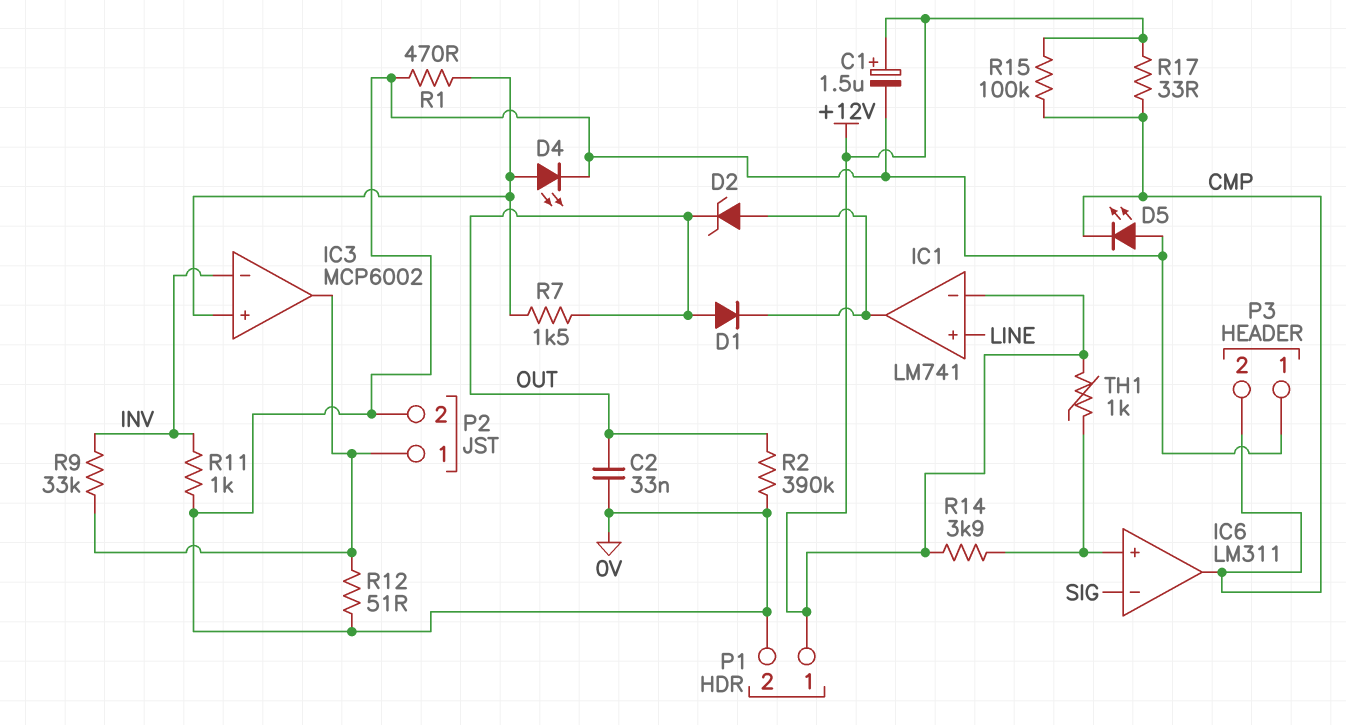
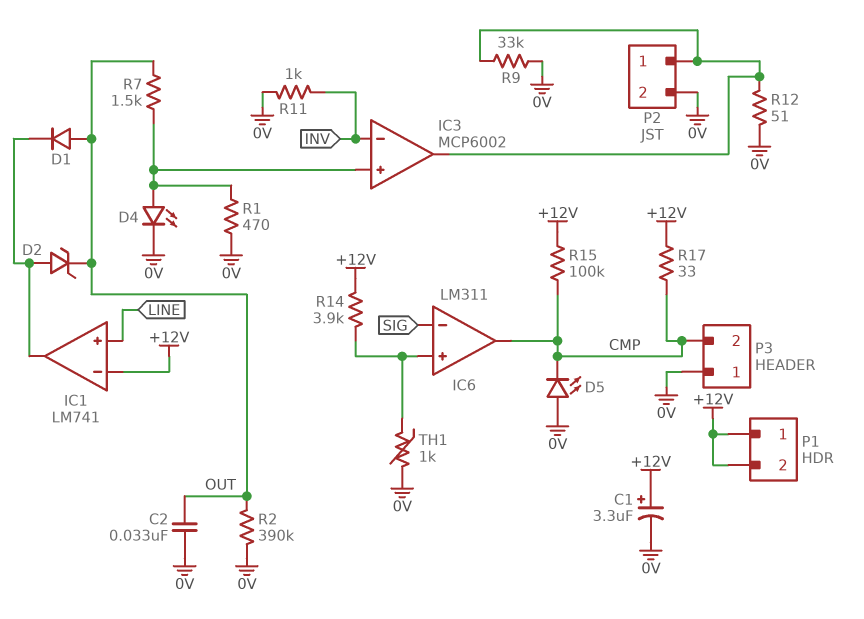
C1: 1.5uF (plus +12V, minus 0V) -> 3.3uF (plus +12V, minus 0V)
P1 pin 2: 0V -> +12V
R9: 33k (IC3/out, INV) -> 33k (0V, IC3/out)
TH1: 1k (+12V, IC6/in+) -> 1k (0V, IC6/in+)

